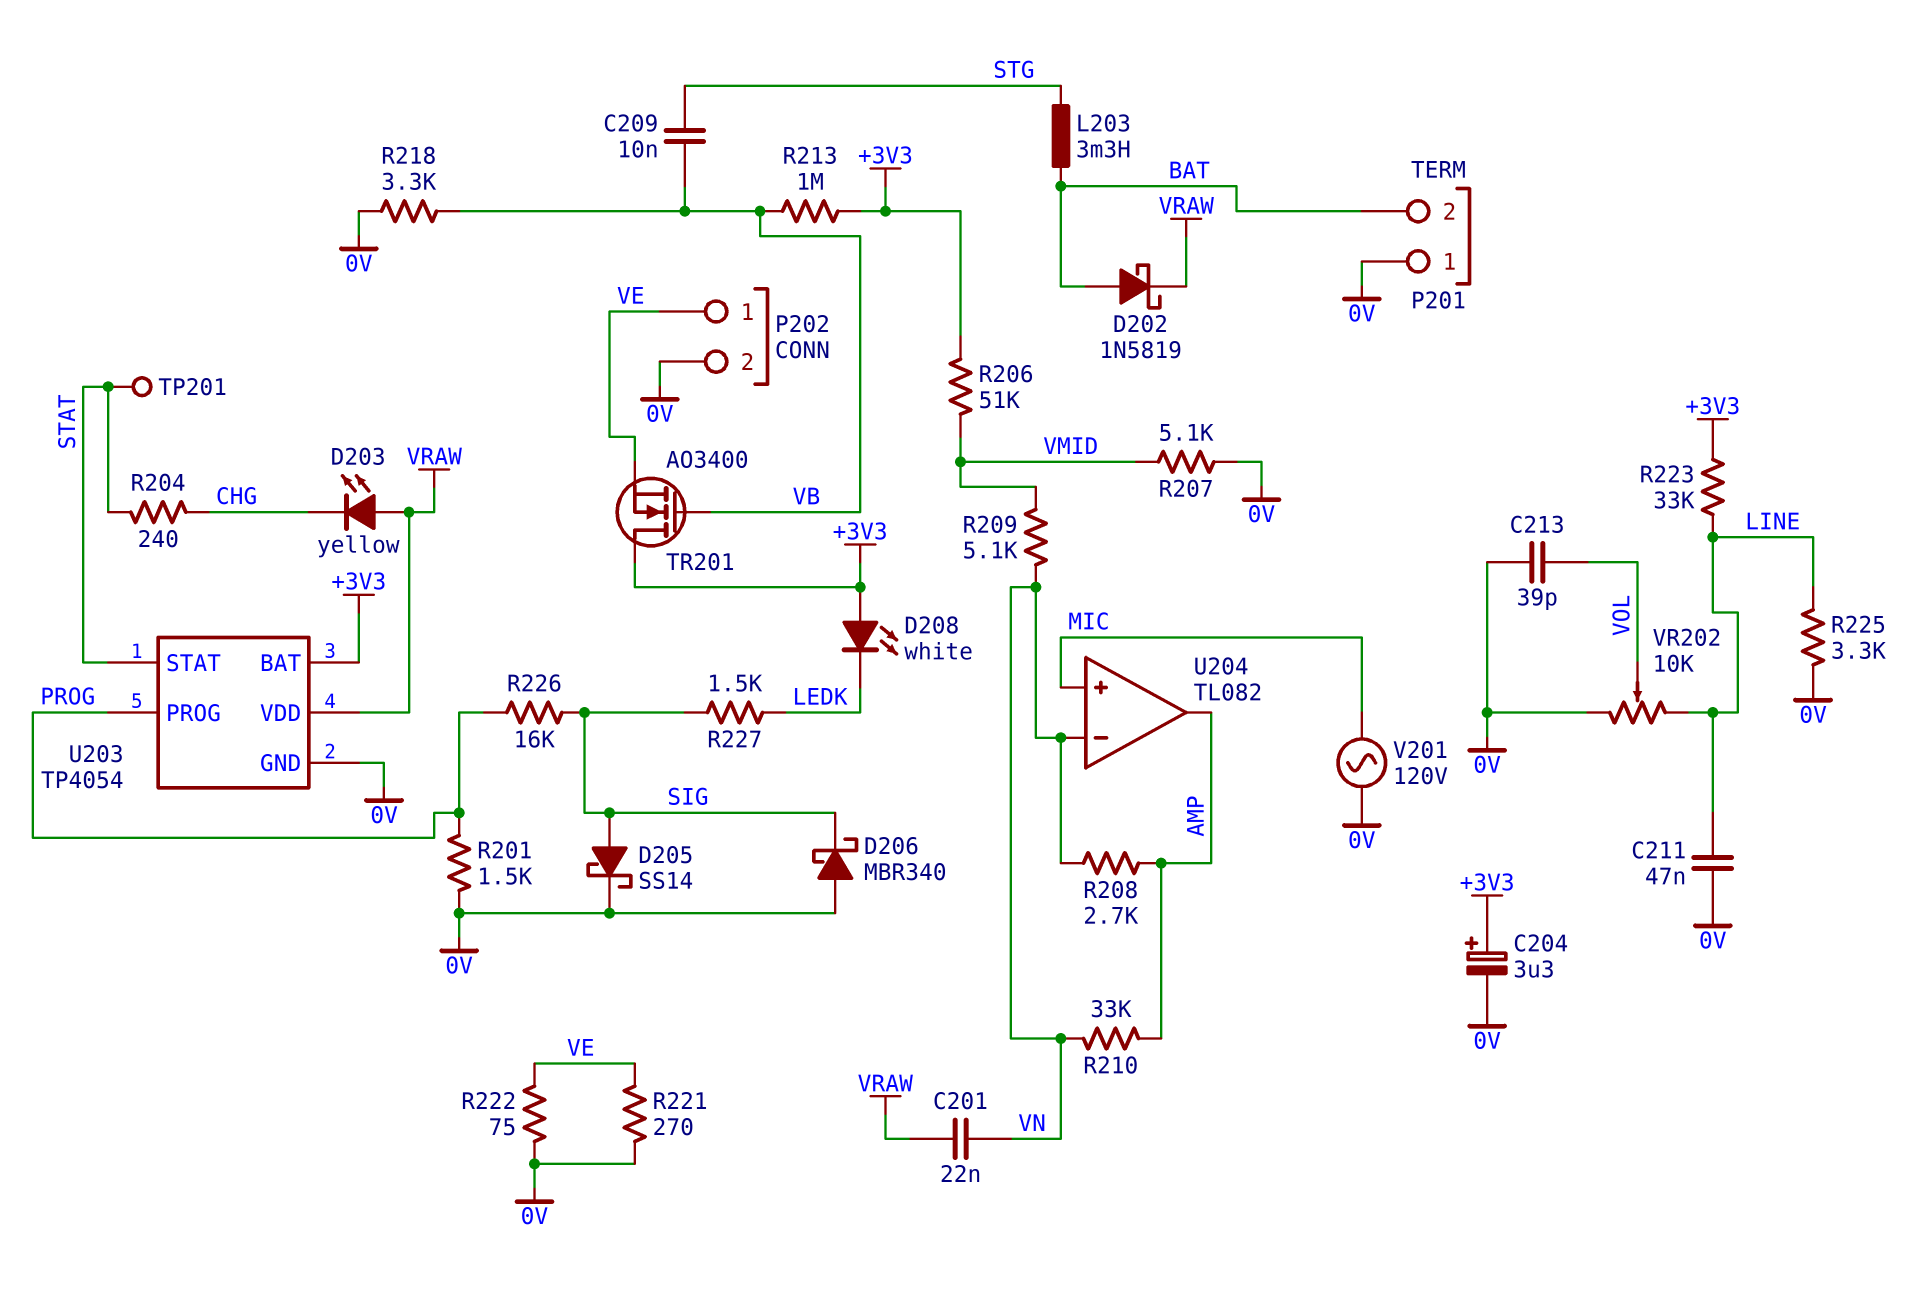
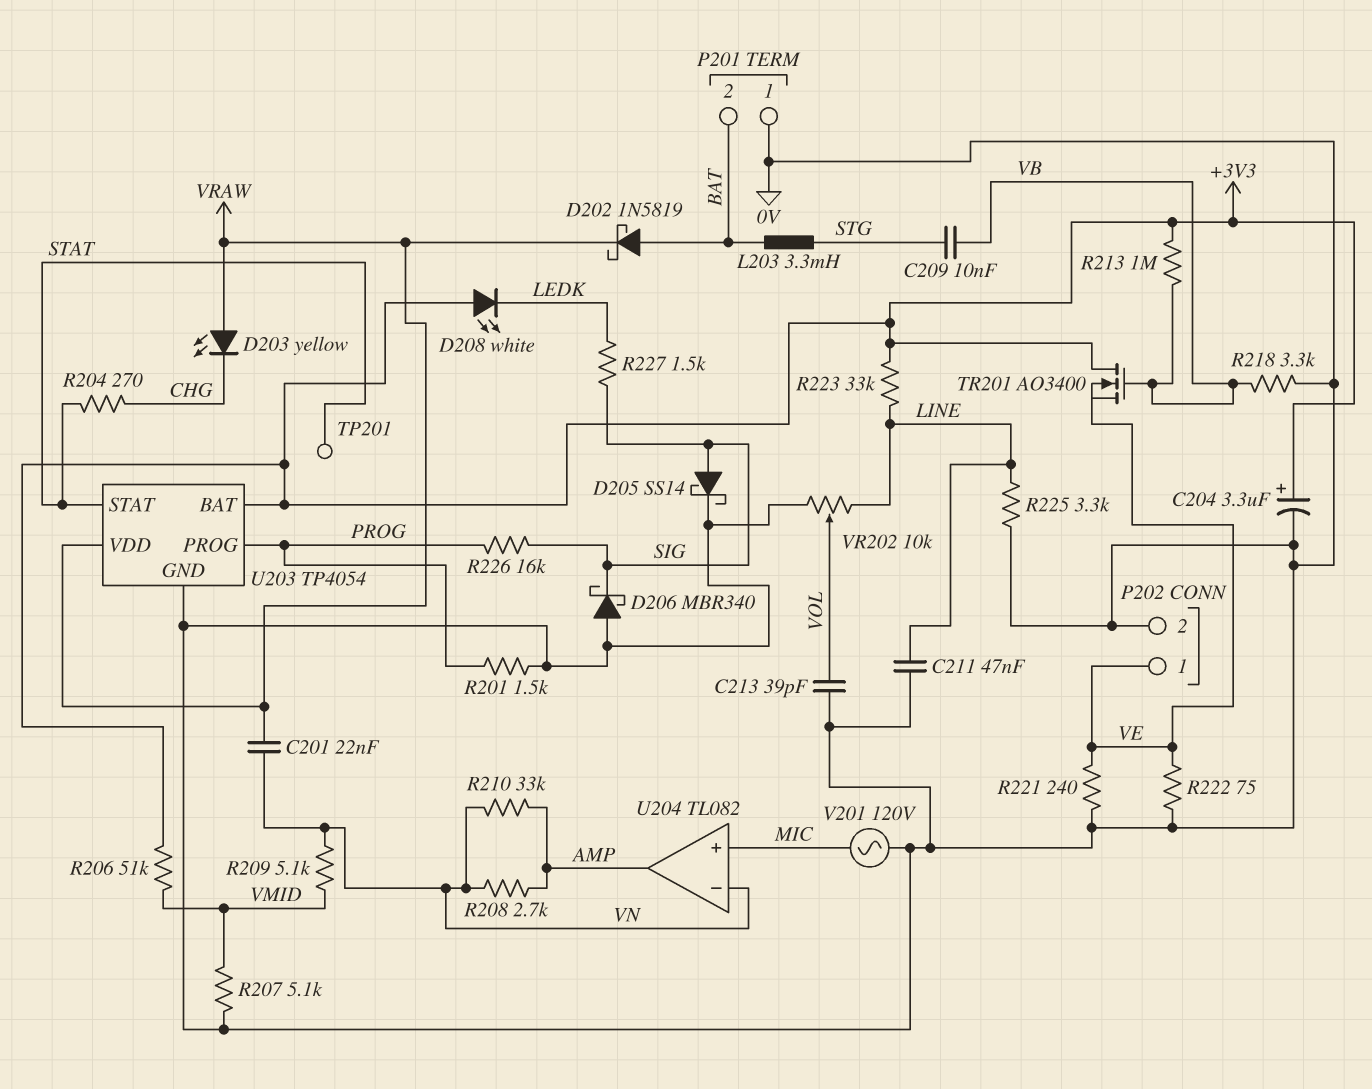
R204: 240 (CHG, STAT) -> 270 (CHG, STAT)
R221: 270 (0V, VE) -> 240 (0V, VE)

